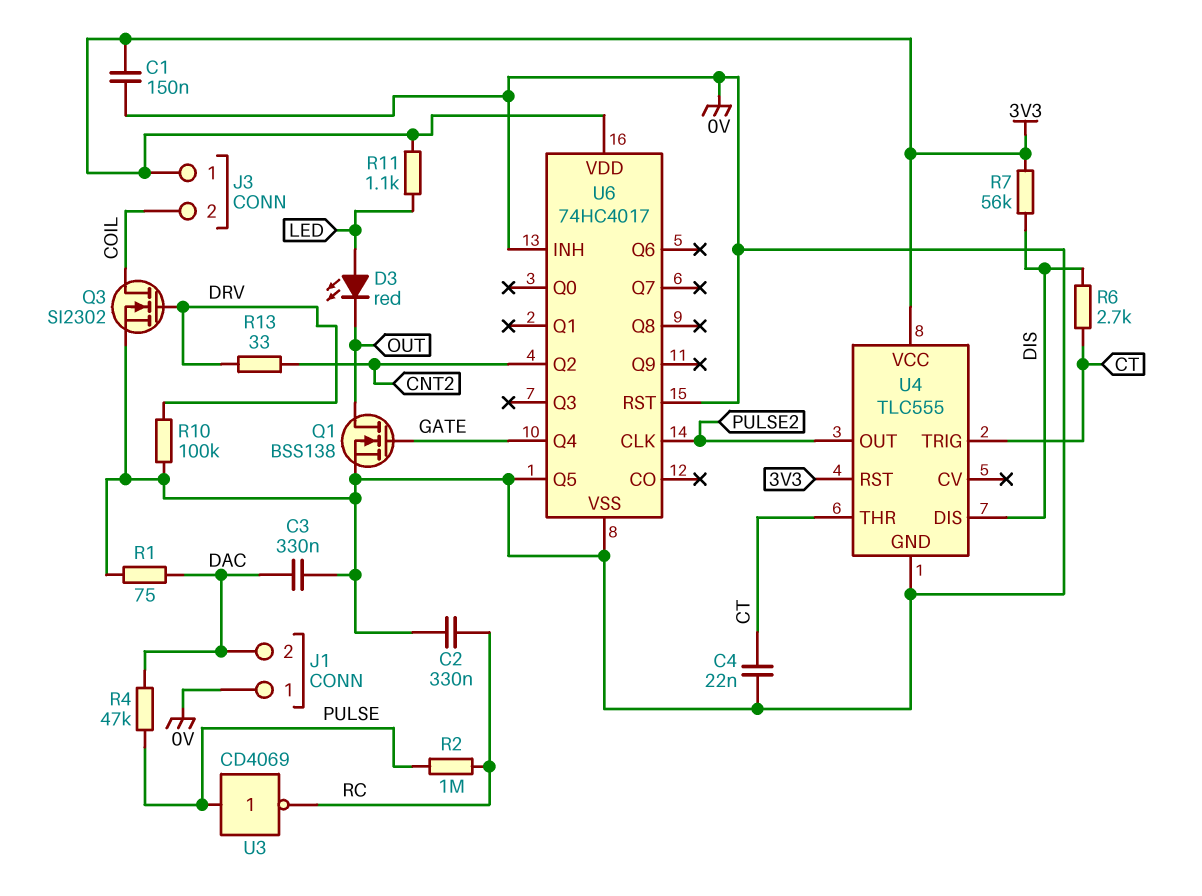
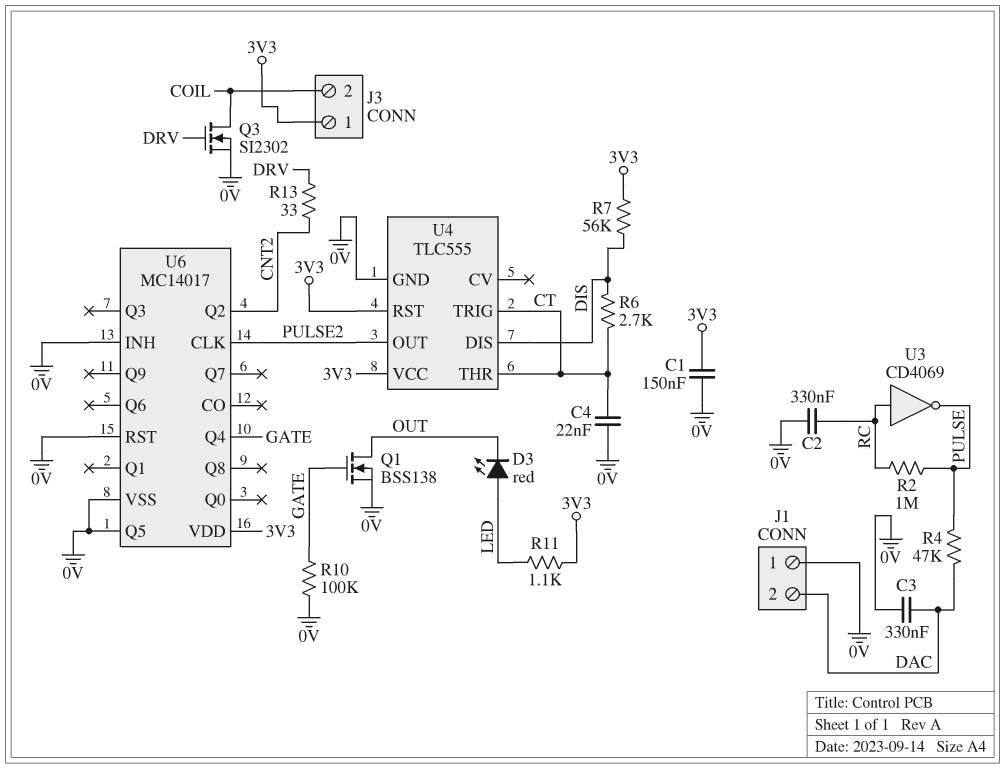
R1: 75 (0V, DAC) -> none
R10: 100k (0V, DRV) -> 100k (0V, GATE)
U3: NOT CD4069 (in PULSE, out RC) -> NOT CD4069 (in RC, out PULSE)
U6: 74HC4017 -> MC14017

